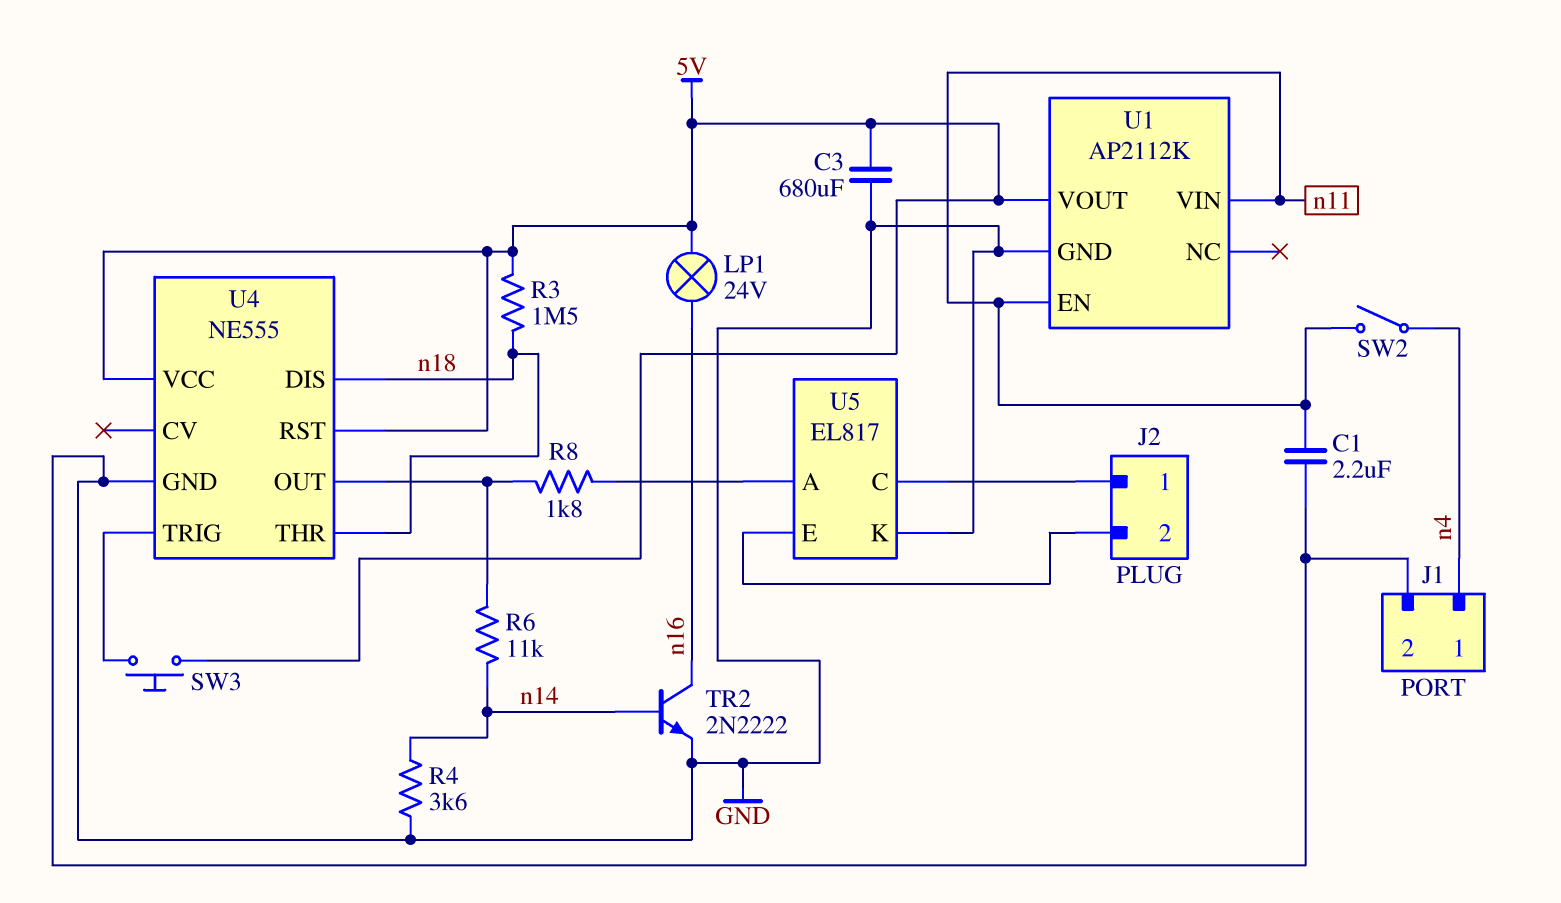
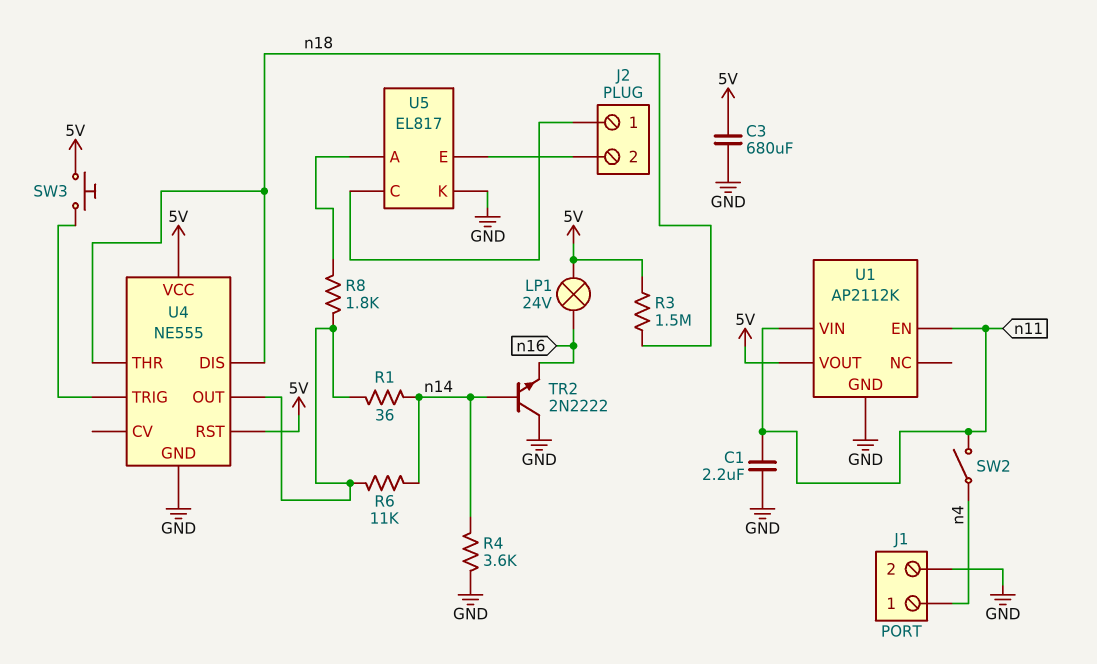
R1: none -> 36 (U4/OUT, n14)
TR2: NPN 2N2222 (B n14, C n16, E GND) -> NPN 2N2222 (B n14, C GND, E n16)

